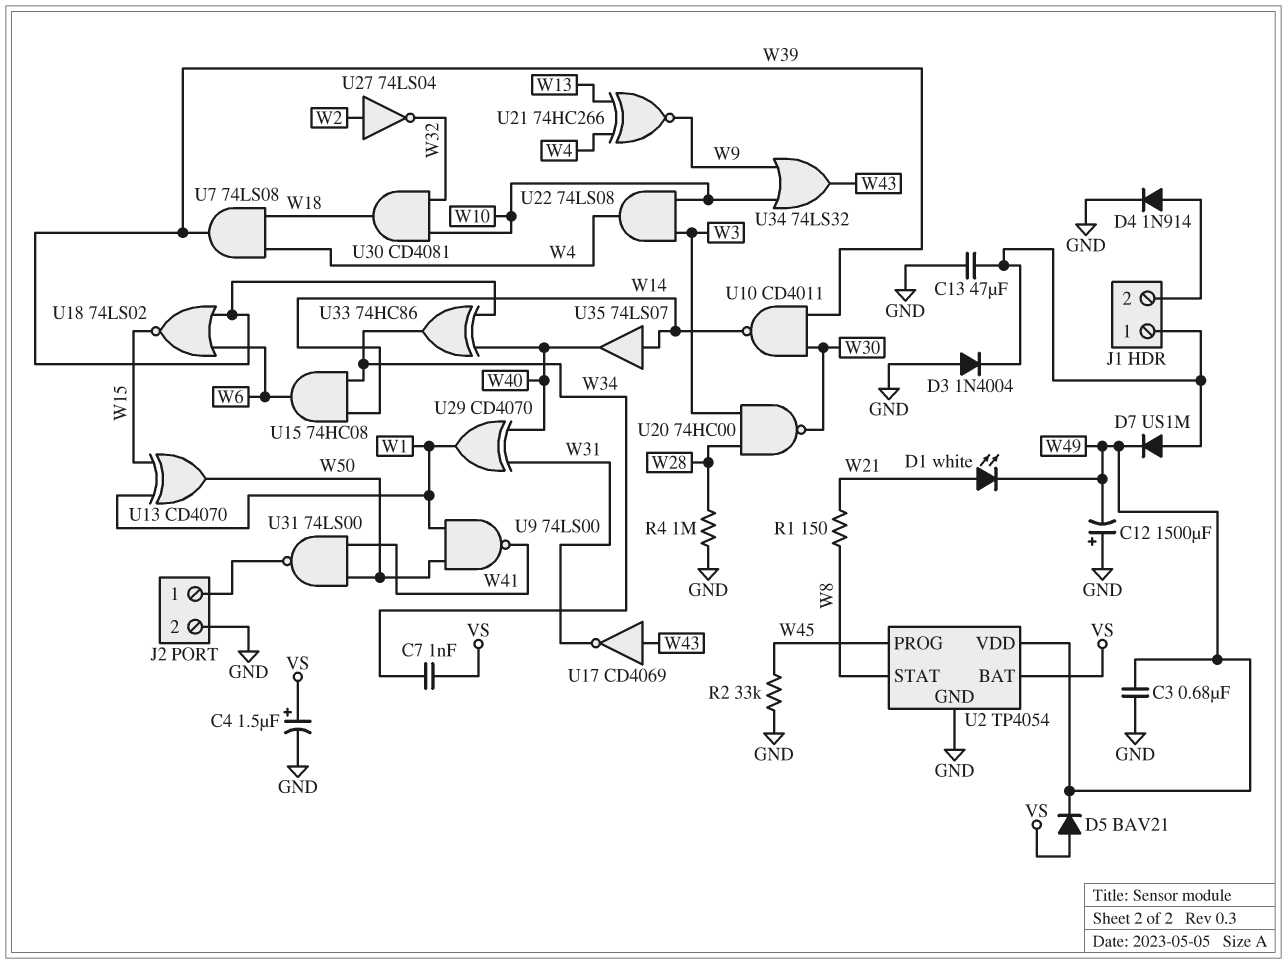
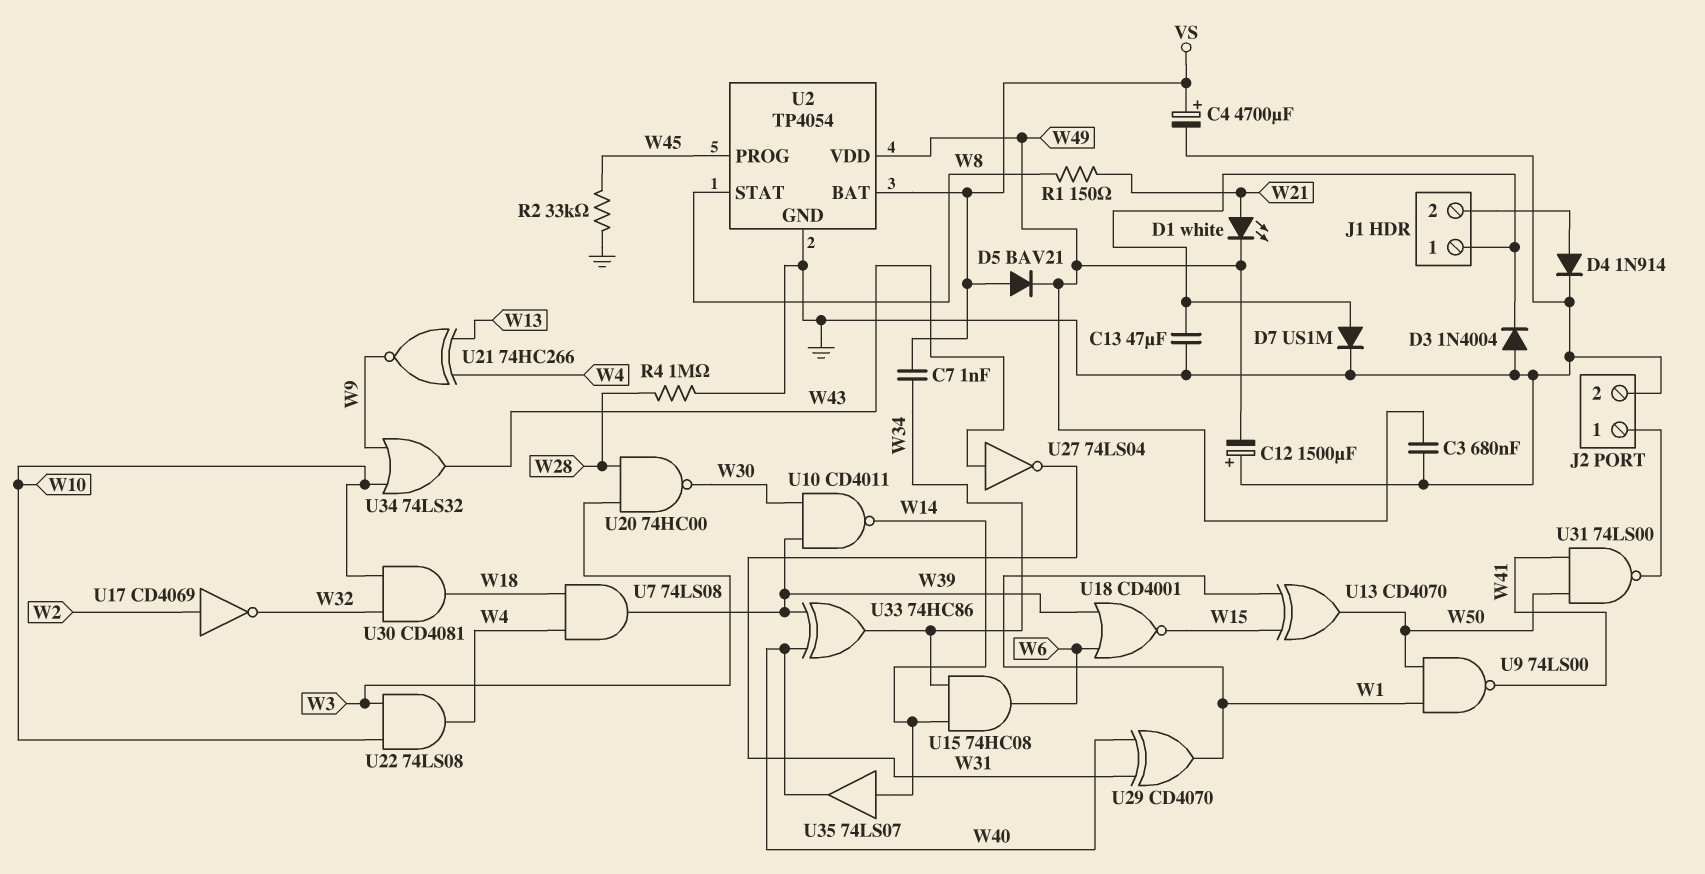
C4: 1.5uF (plus VS, minus GND) -> 4700uF (plus VS, minus GND)
D7: diode US1M (A J1/1, K W49) -> diode US1M (A J1/1, K GND)
U17: NOT CD4069 (in W43, out W31) -> NOT CD4069 (in W2, out W32)
U18: NOR 74LS02 (in W6, in W39, out W15) -> NOR CD4001 (in W6, in W39, out W15)
U27: NOT 74LS04 (in W2, out W32) -> NOT 74LS04 (in W43, out W31)

